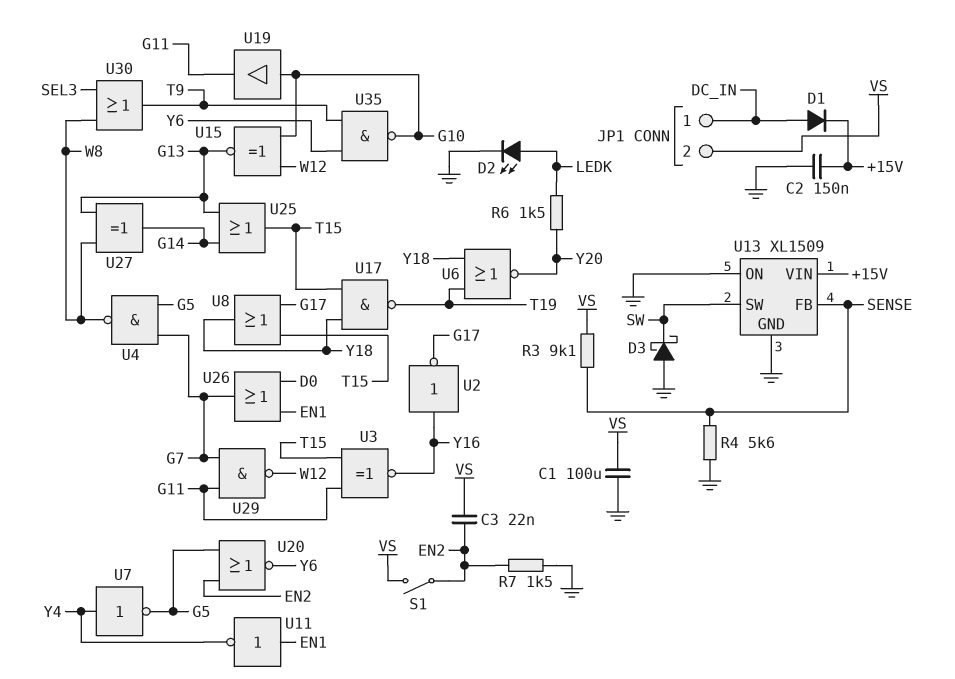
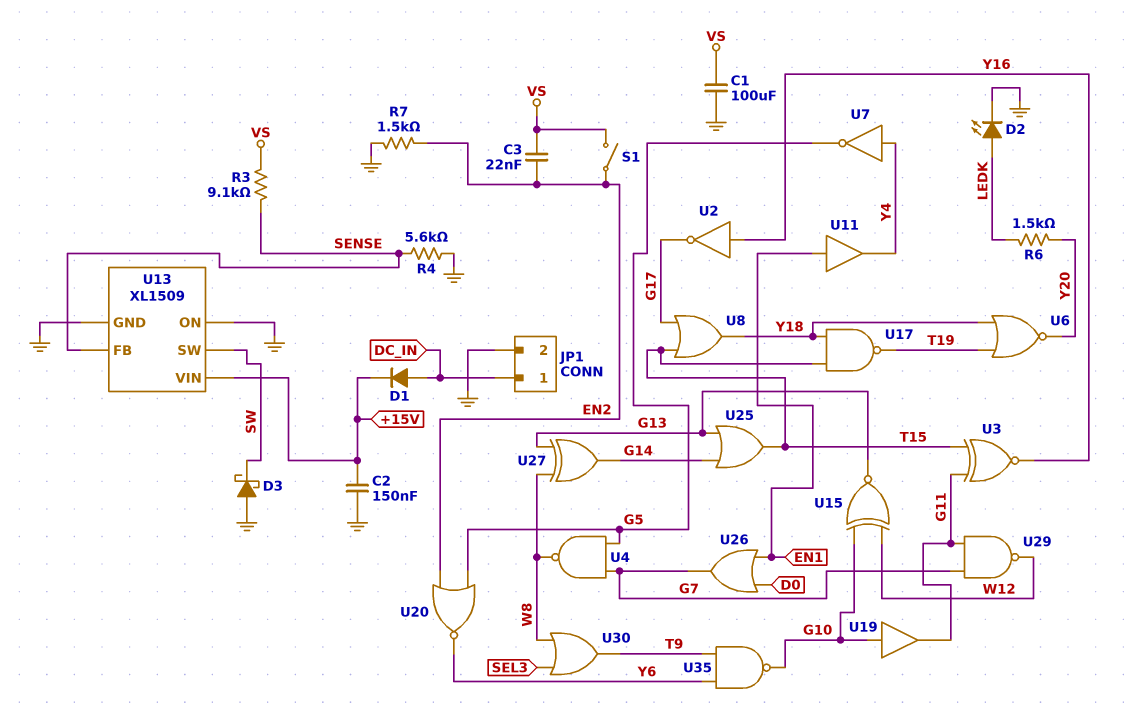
JP1 pin 2: VS -> GND
U11: NOT (in EN1, out Y4) -> buffer (in EN1, out Y4)

